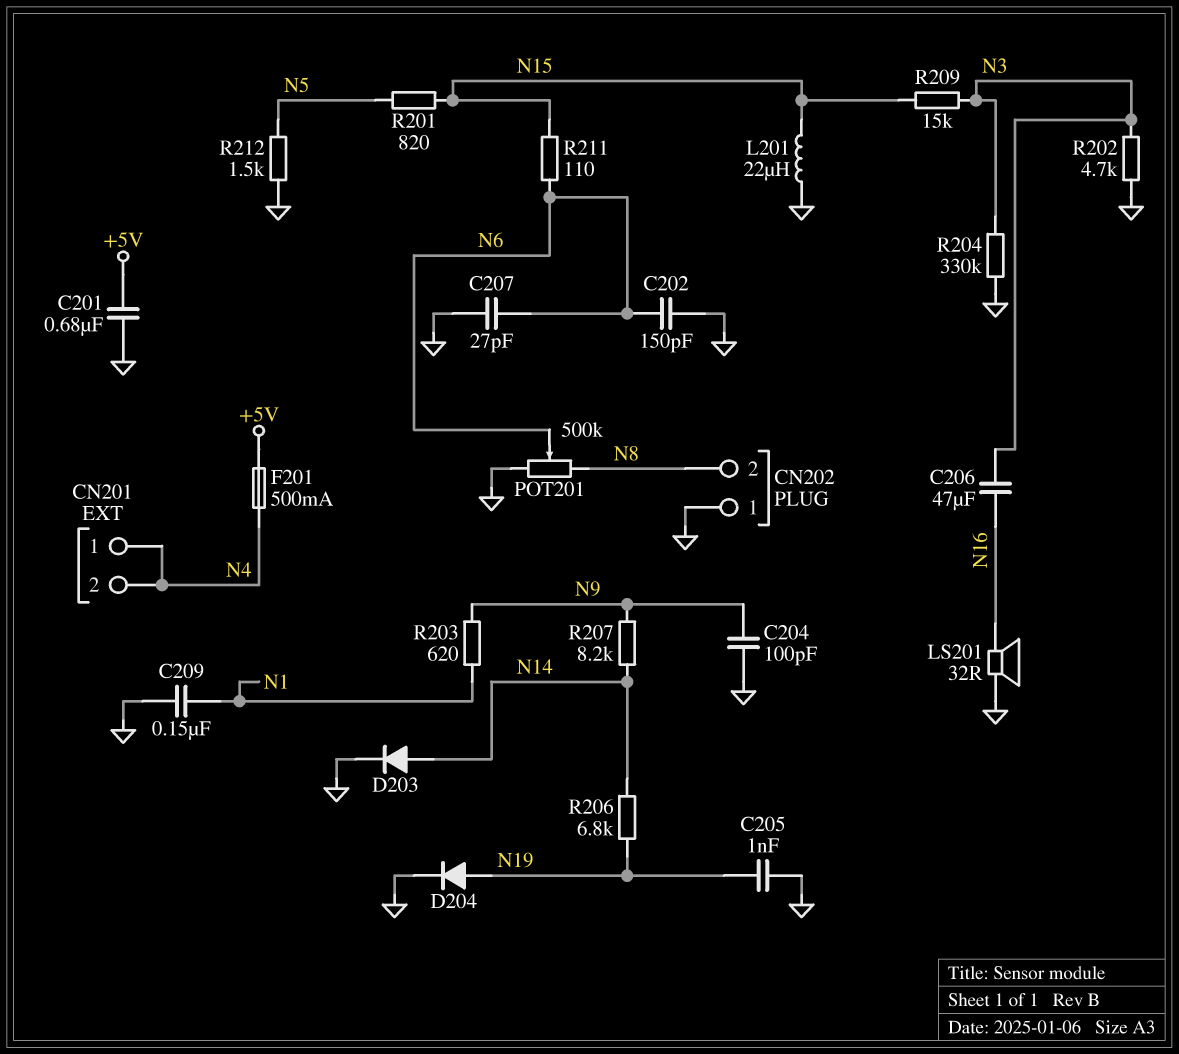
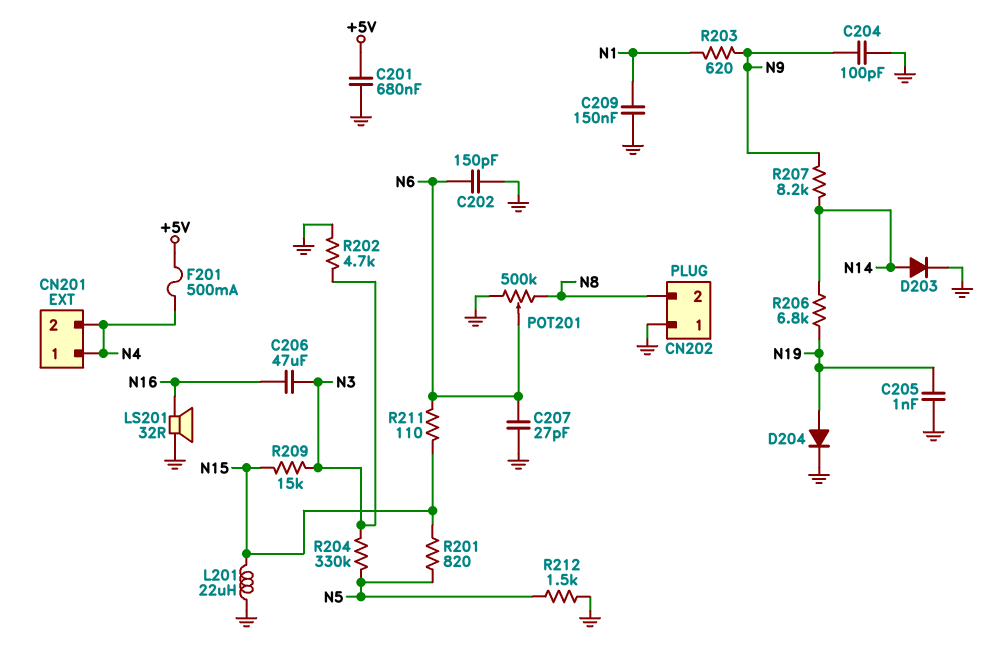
R204: 330k (GND, N3) -> 330k (N3, N5)

